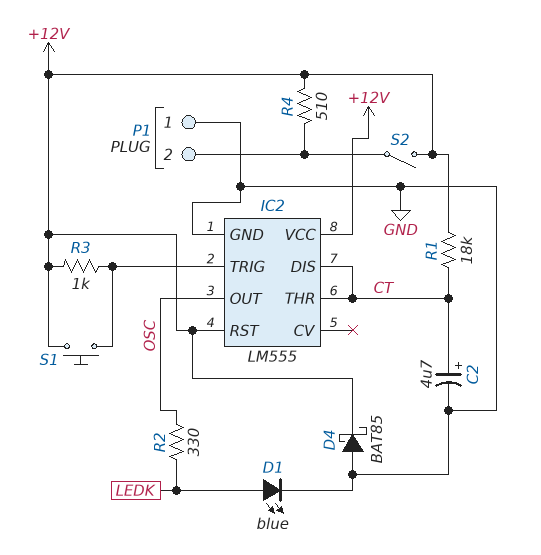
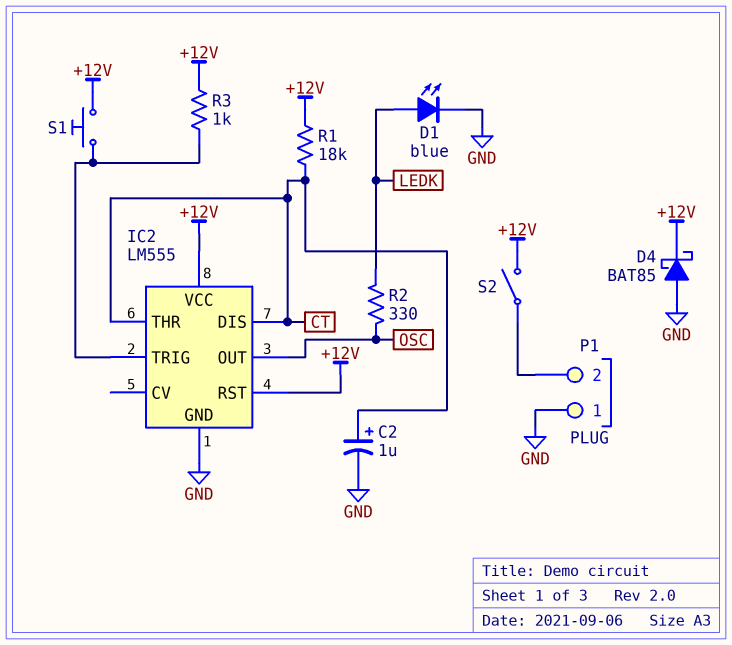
C2: 4.7uF (plus CT, minus GND) -> 1uF (plus CT, minus GND)
R4: 510 (+12V, P1/2) -> none

